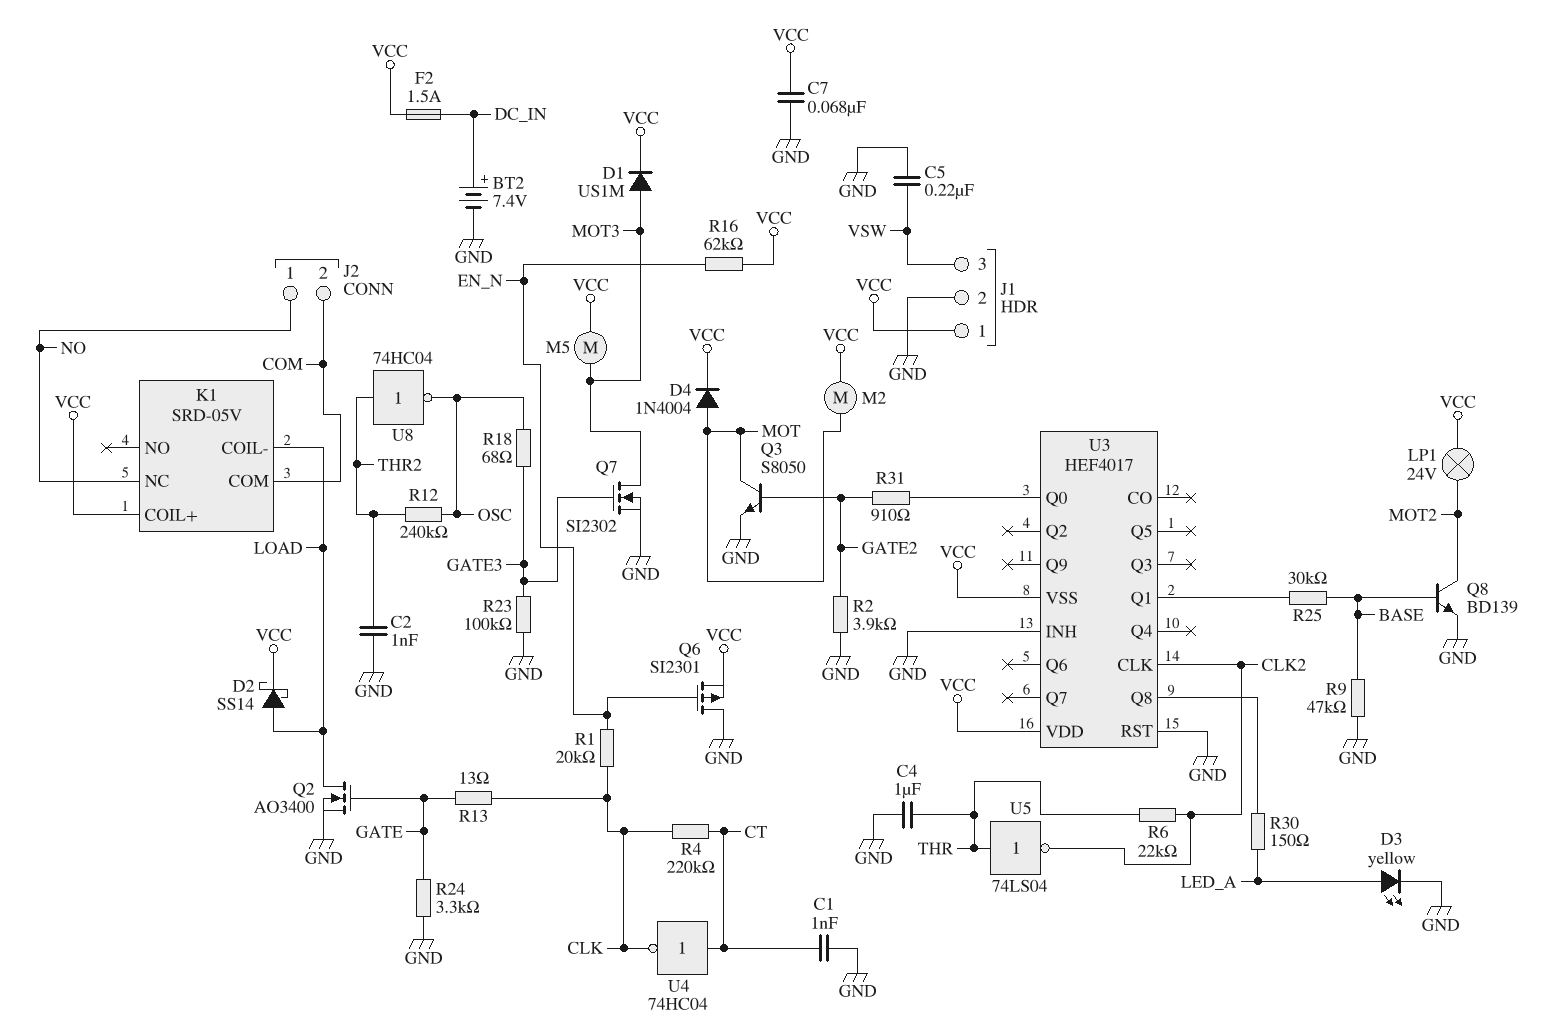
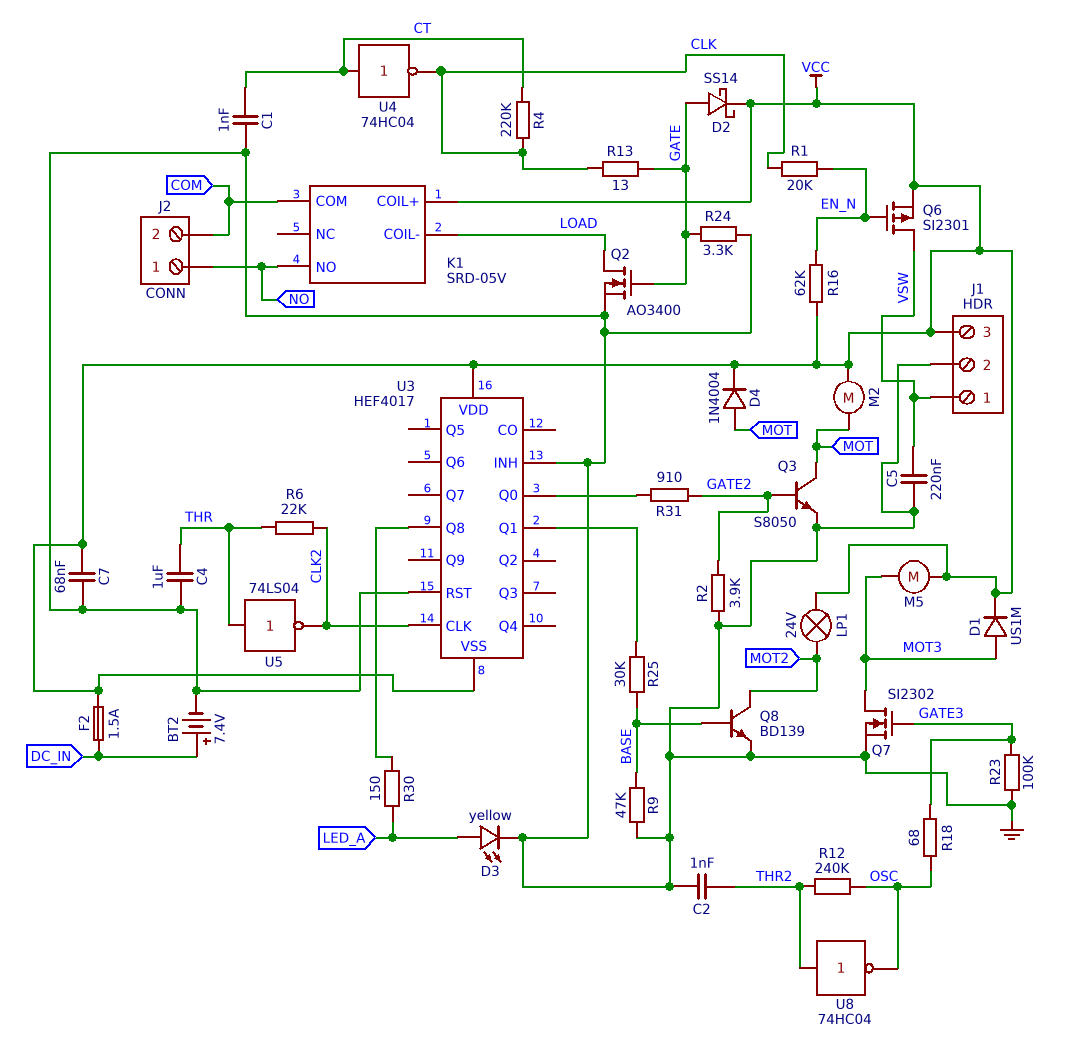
D2: schottky SS14 (A LOAD, K VCC) -> schottky SS14 (A GATE, K VCC)
J1 pin 1: VCC -> VSW
J1 pin 3: VSW -> VCC
K1 pin NC: NO -> none
K1 pin NO: none -> NO
Q6: PMOS SI2301 (G EN_N, D GND, S VCC) -> PMOS SI2301 (G EN_N, D VSW, S VCC)

